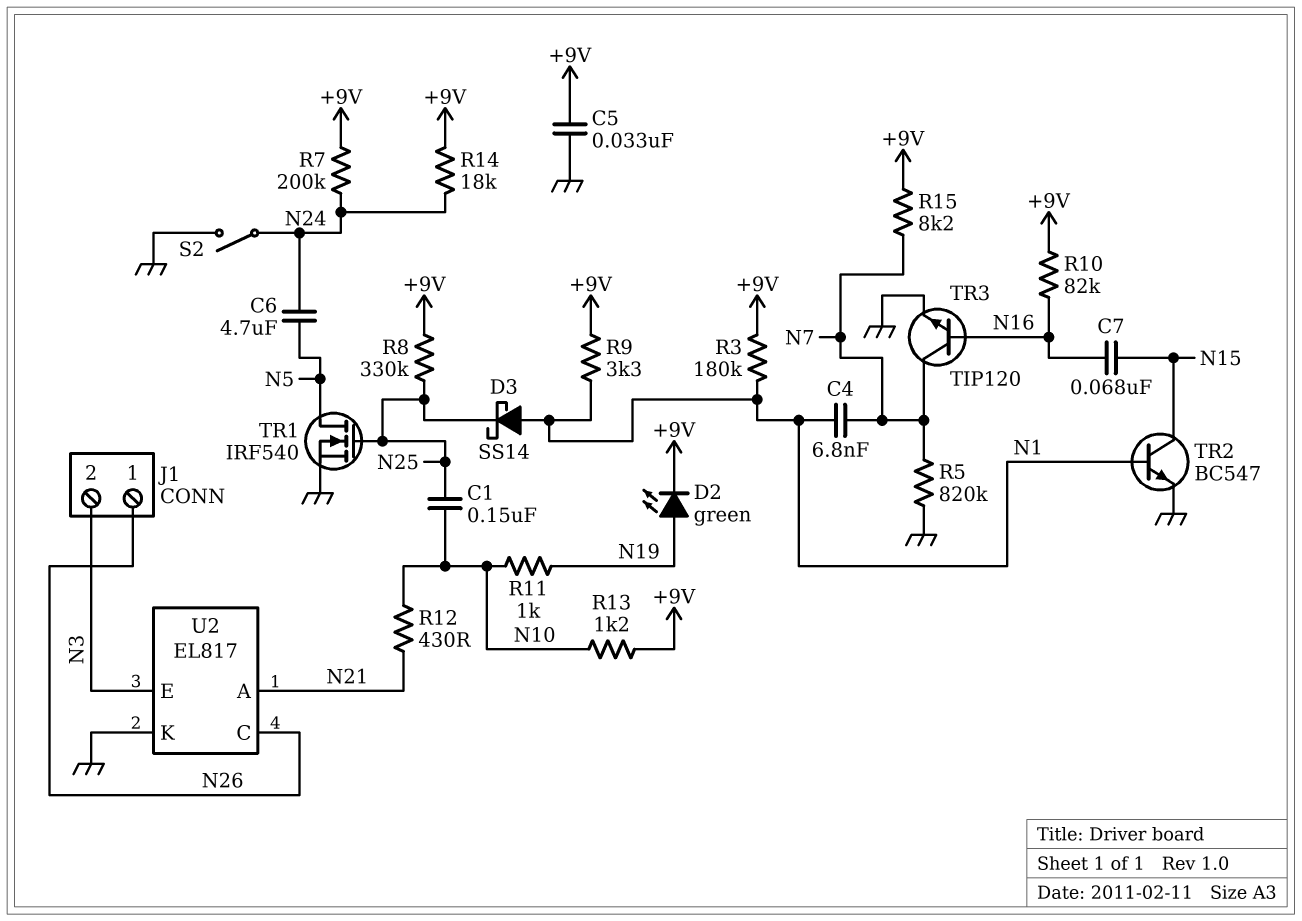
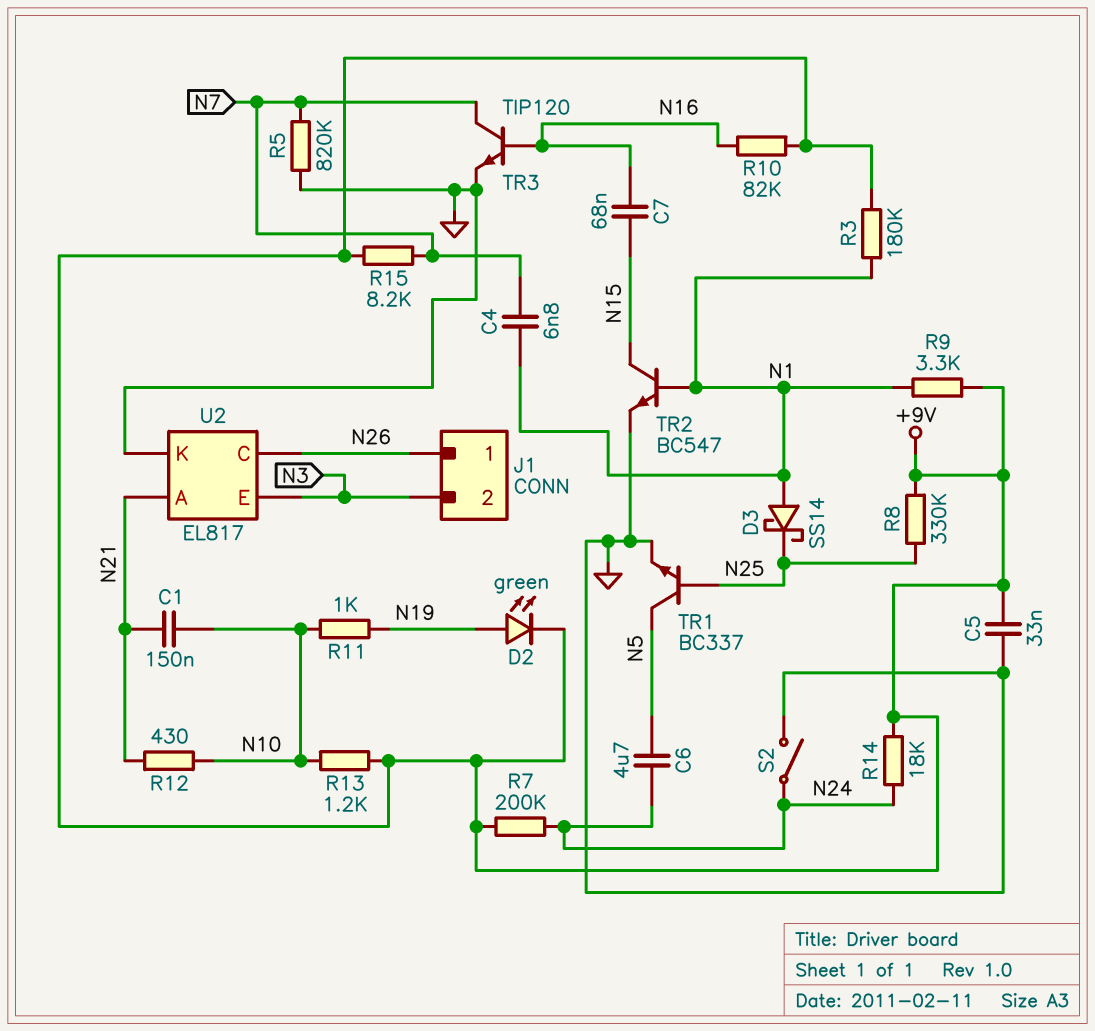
C1: 150nF (N10, N25) -> 150nF (N10, N21)
TR1: NMOS IRF540 (G N25, D N5, S GND) -> NPN BC337 (B N25, C N5, E GND)

